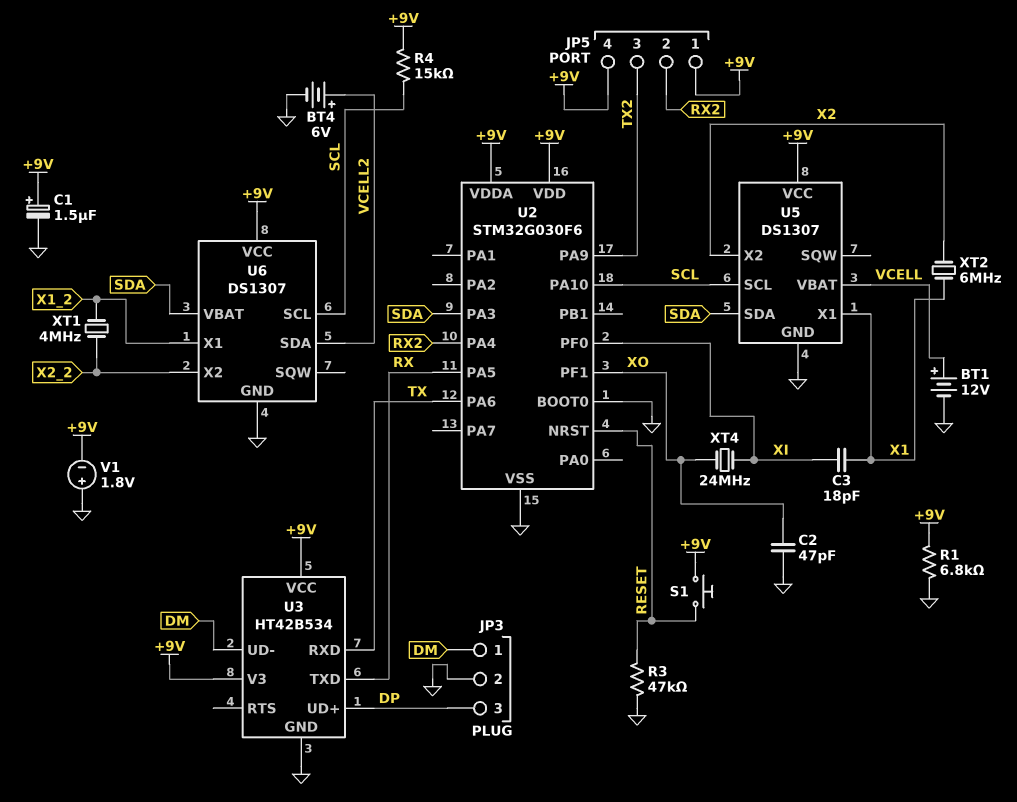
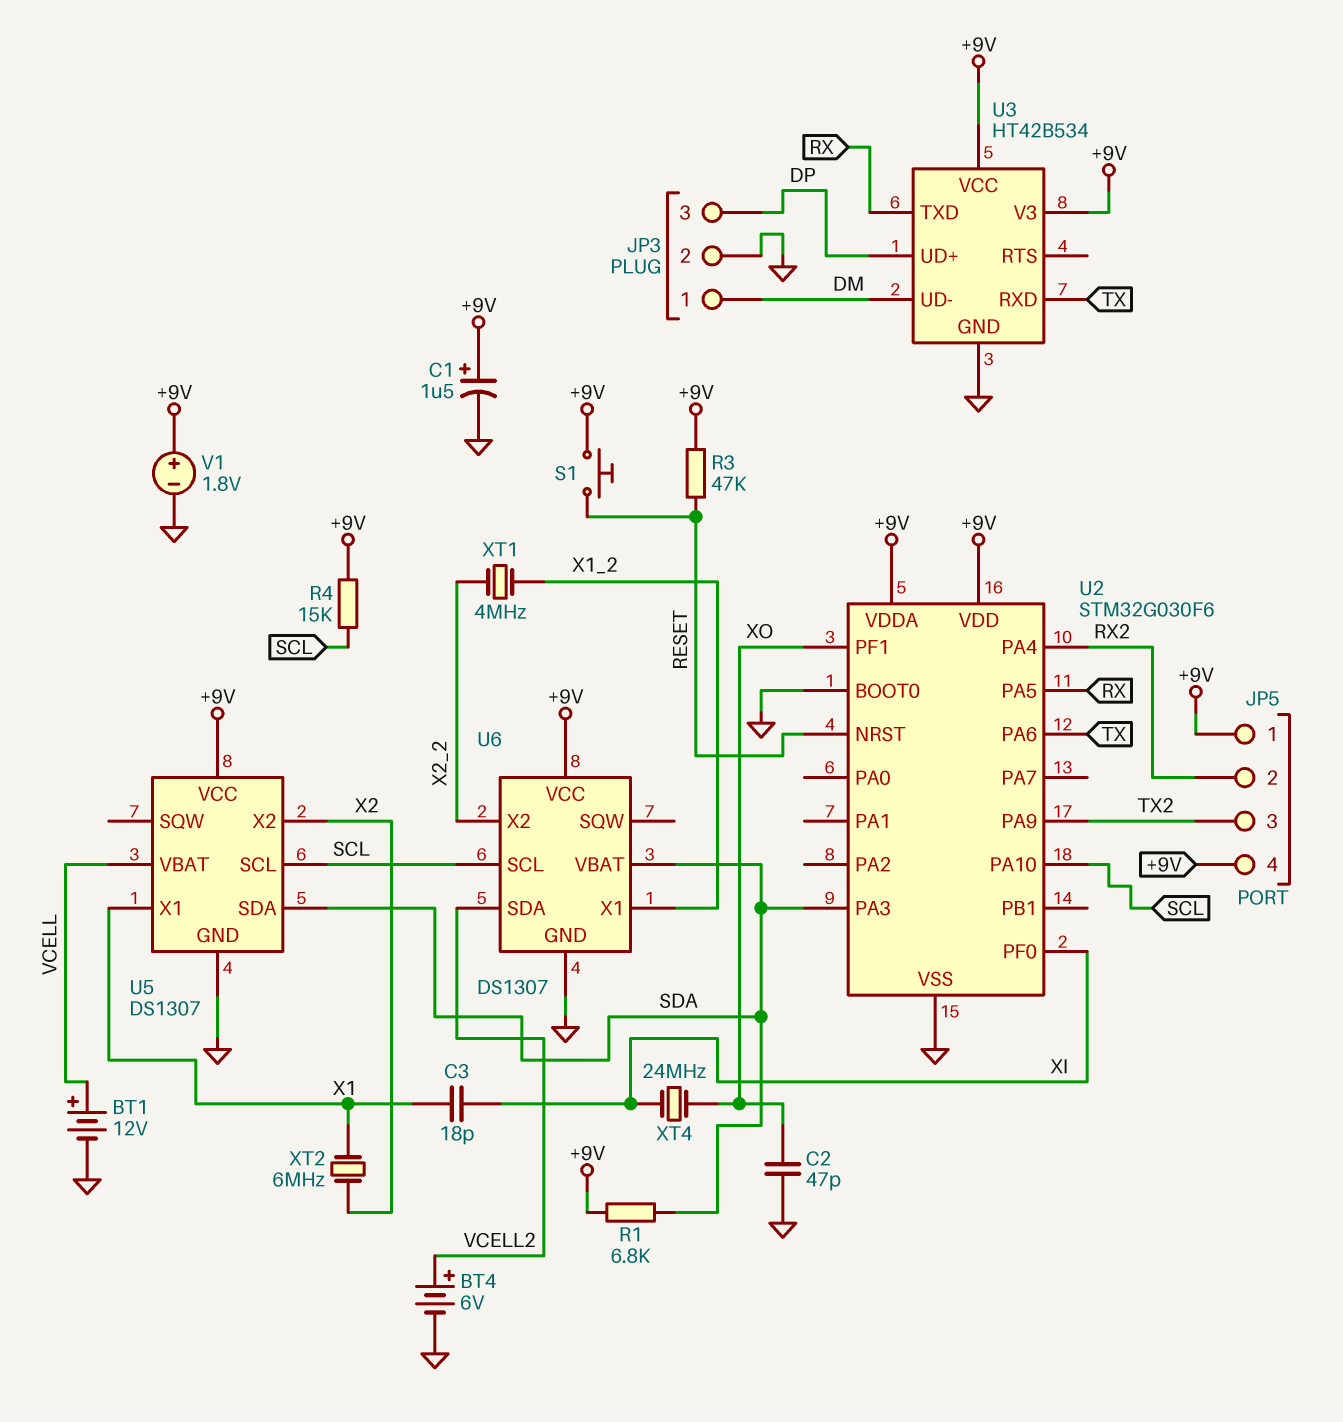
R1: 6.8k (+9V, GND) -> 6.8k (+9V, SDA)
R3: 47k (GND, RESET) -> 47k (+9V, RESET)
V1: 1.8V (plus GND, minus +9V) -> 1.8V (plus +9V, minus GND)

